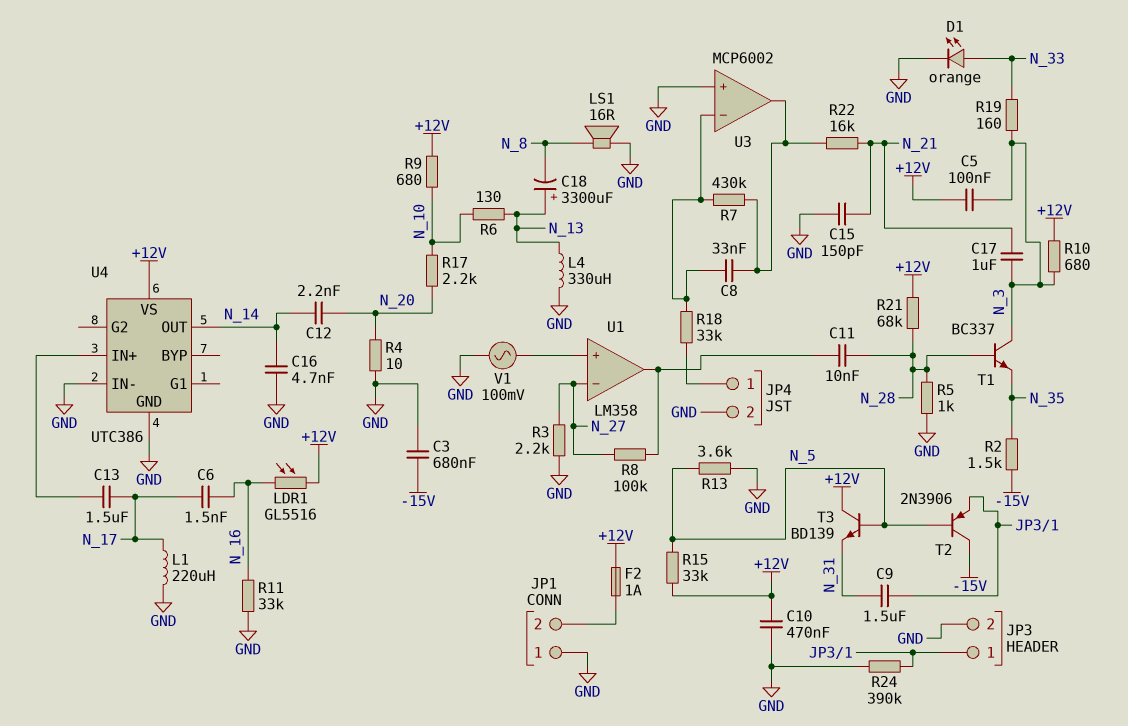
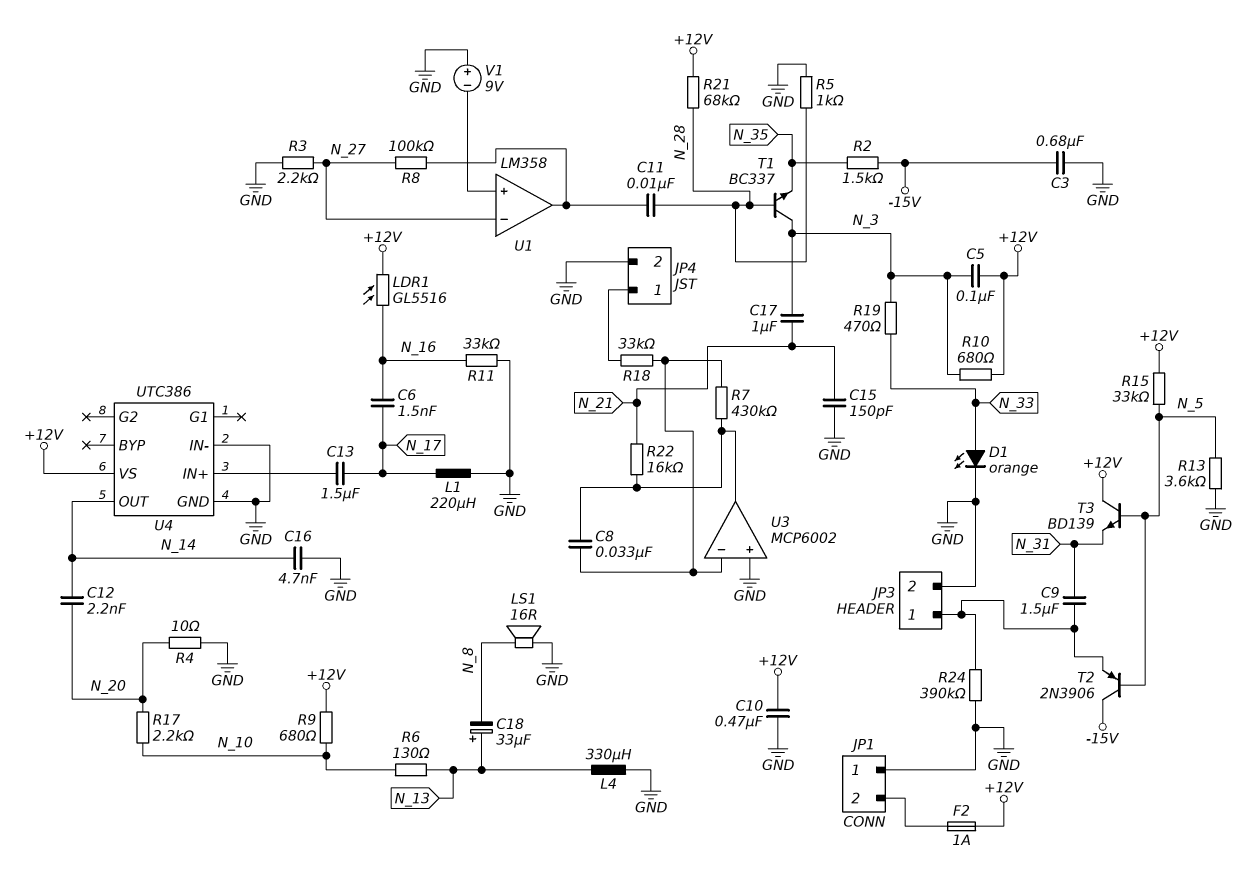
C18: 3300uF (plus N_13, minus N_8) -> 33uF (plus N_13, minus N_8)
R19: 160 (N_3, N_33) -> 470 (N_3, N_33)
V1: AC 100mV (GND, U1/in+) -> 9V (plus GND, minus U1/in+)

